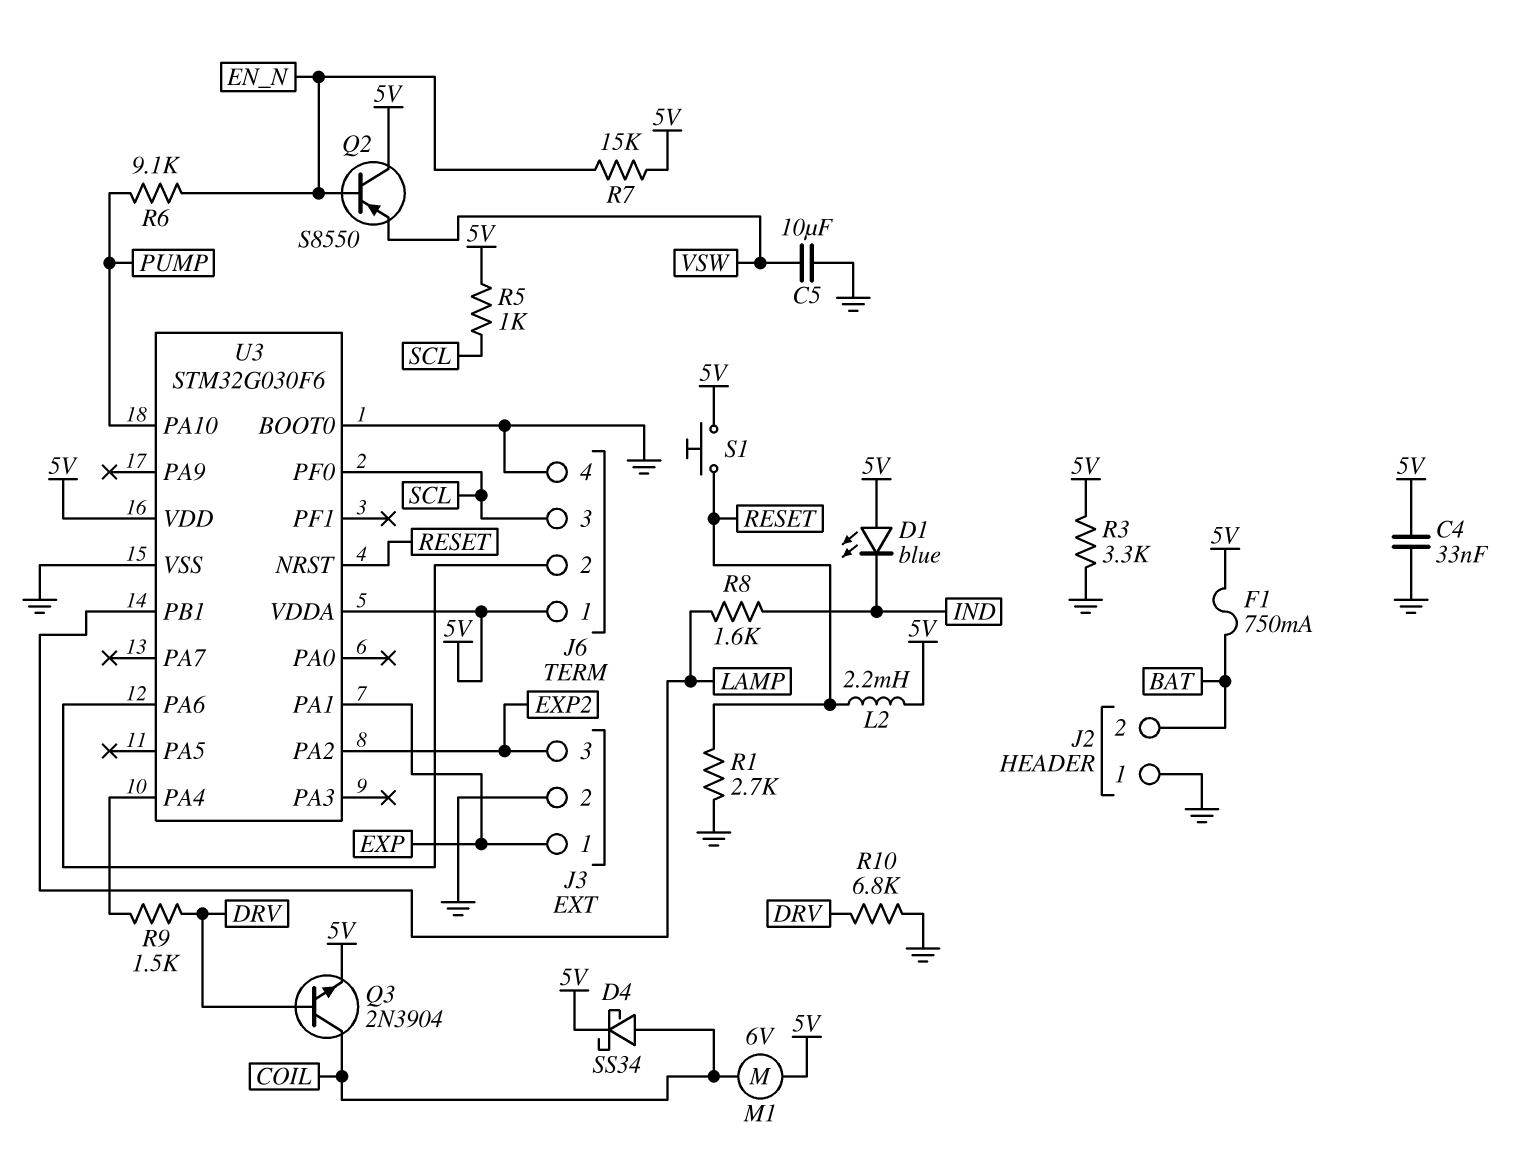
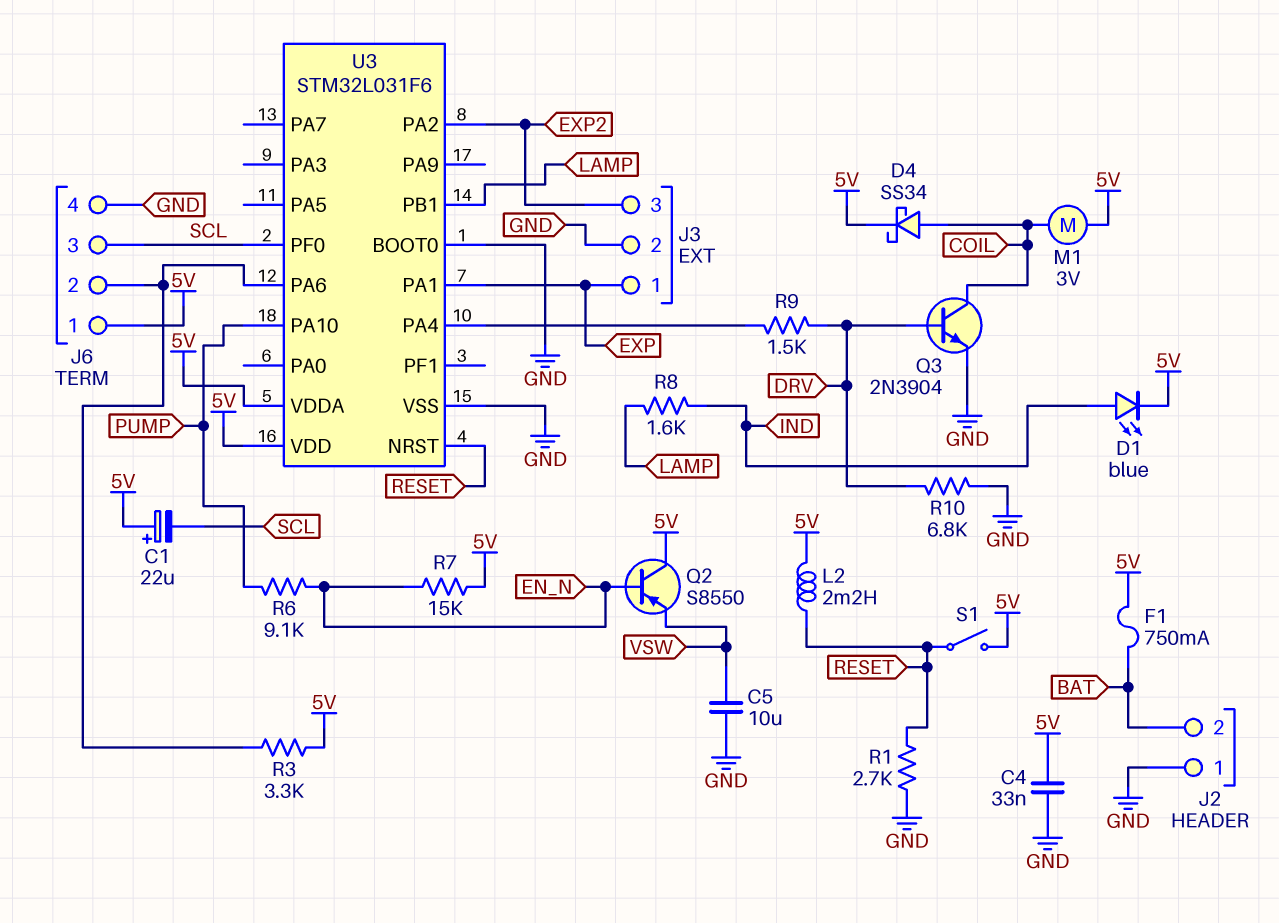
C1: none -> 22uF (plus 5V, minus SCL)
D1: LED blue (A 5V, K IND) -> LED blue (A IND, K 5V)
M1: motor 6V (5V, COIL) -> motor 3V (5V, COIL)
Q3: NPN 2N3904 (B DRV, C COIL, E 5V) -> NPN 2N3904 (B DRV, C COIL, E GND)
R3: 3.3k (5V, GND) -> 3.3k (5V, J6/2)
R5: 1k (5V, SCL) -> none
S1: button (5V, RESET) -> switch (5V, RESET)
U3: STM32G030F6 -> STM32L031F6

